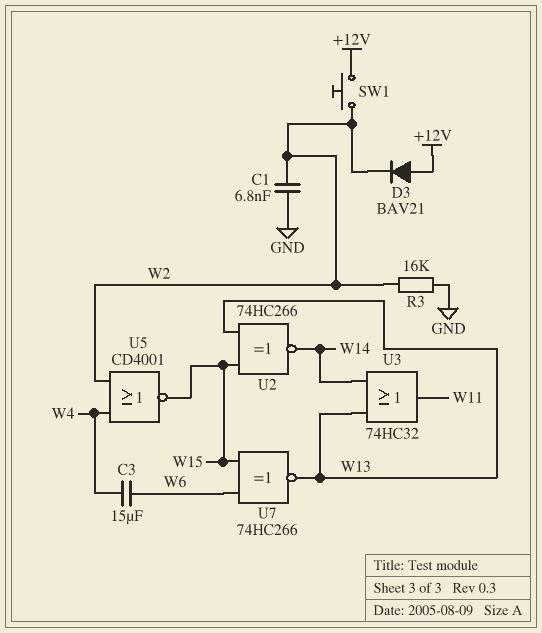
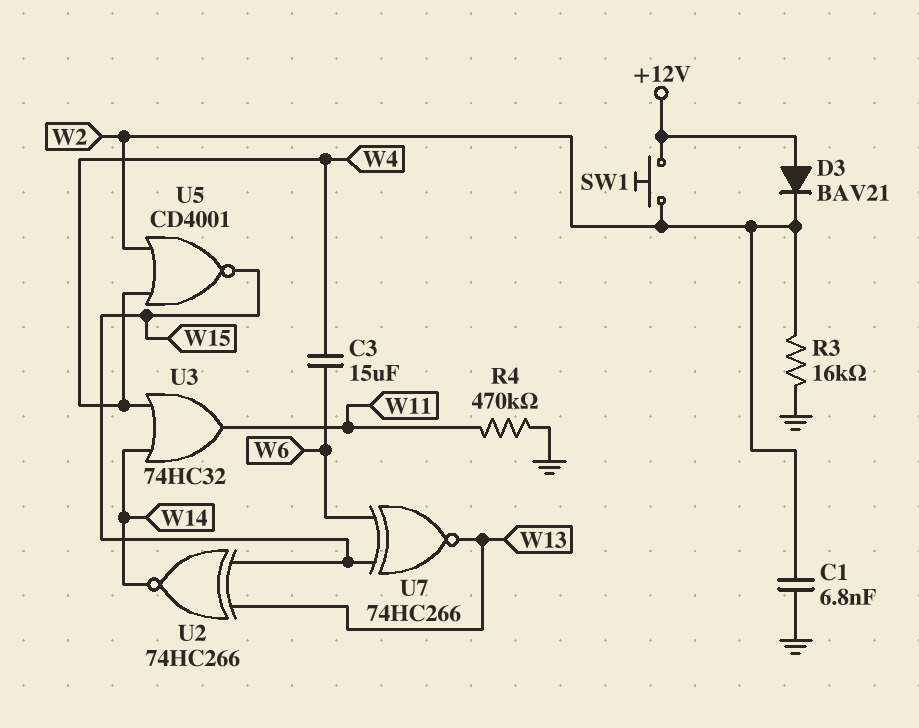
R4: none -> 470k (GND, W11)
U3: OR 74HC32 (in W13, in W14, out W11) -> OR 74HC32 (in W4, in W14, out W11)

